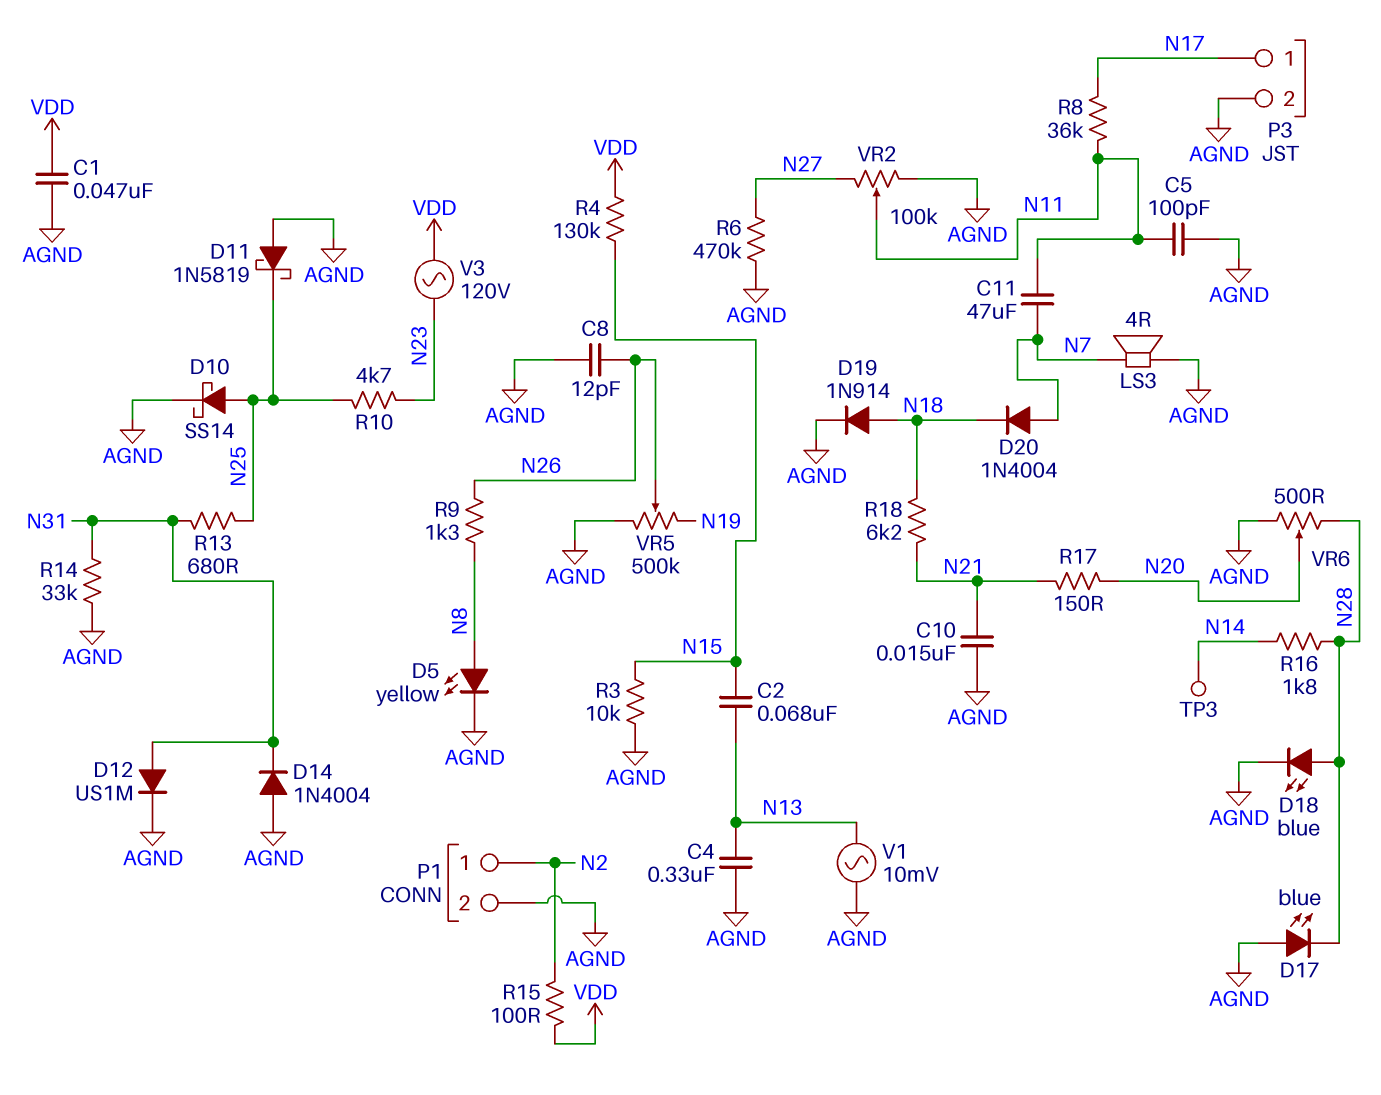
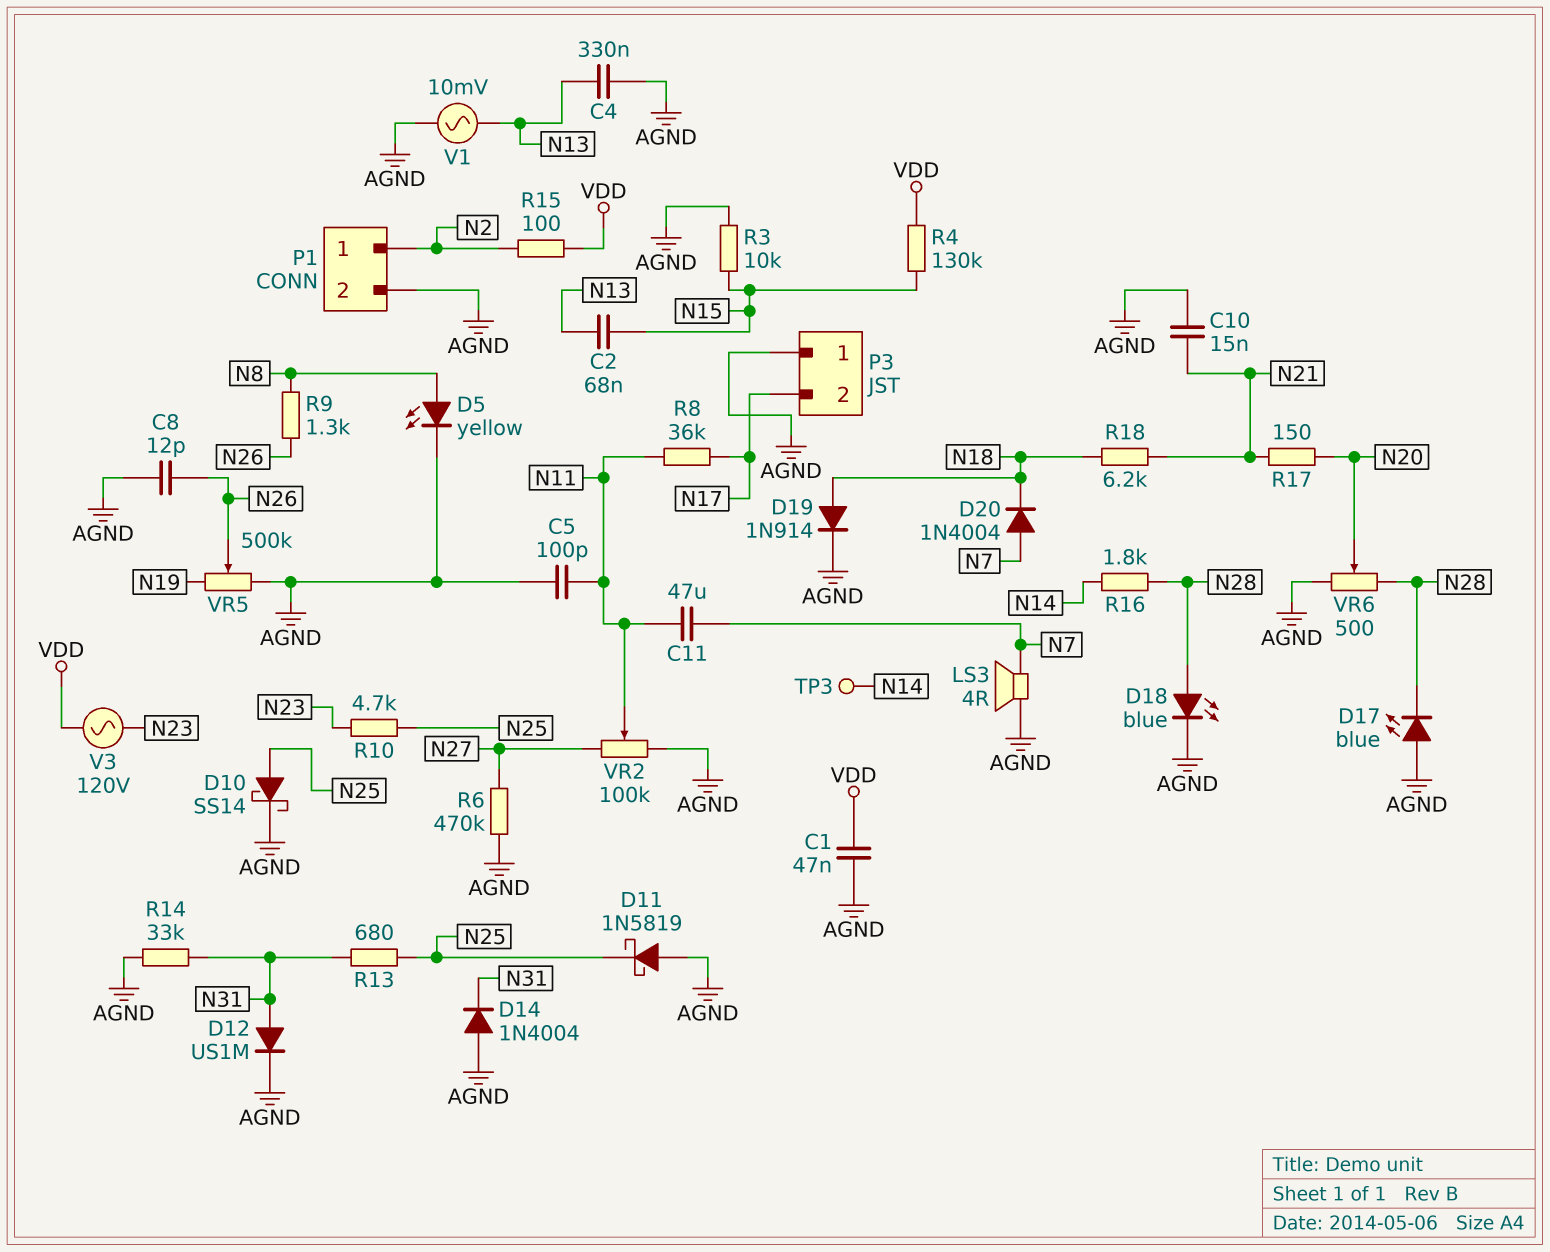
P3 pin 1: N17 -> AGND
P3 pin 2: AGND -> N17

